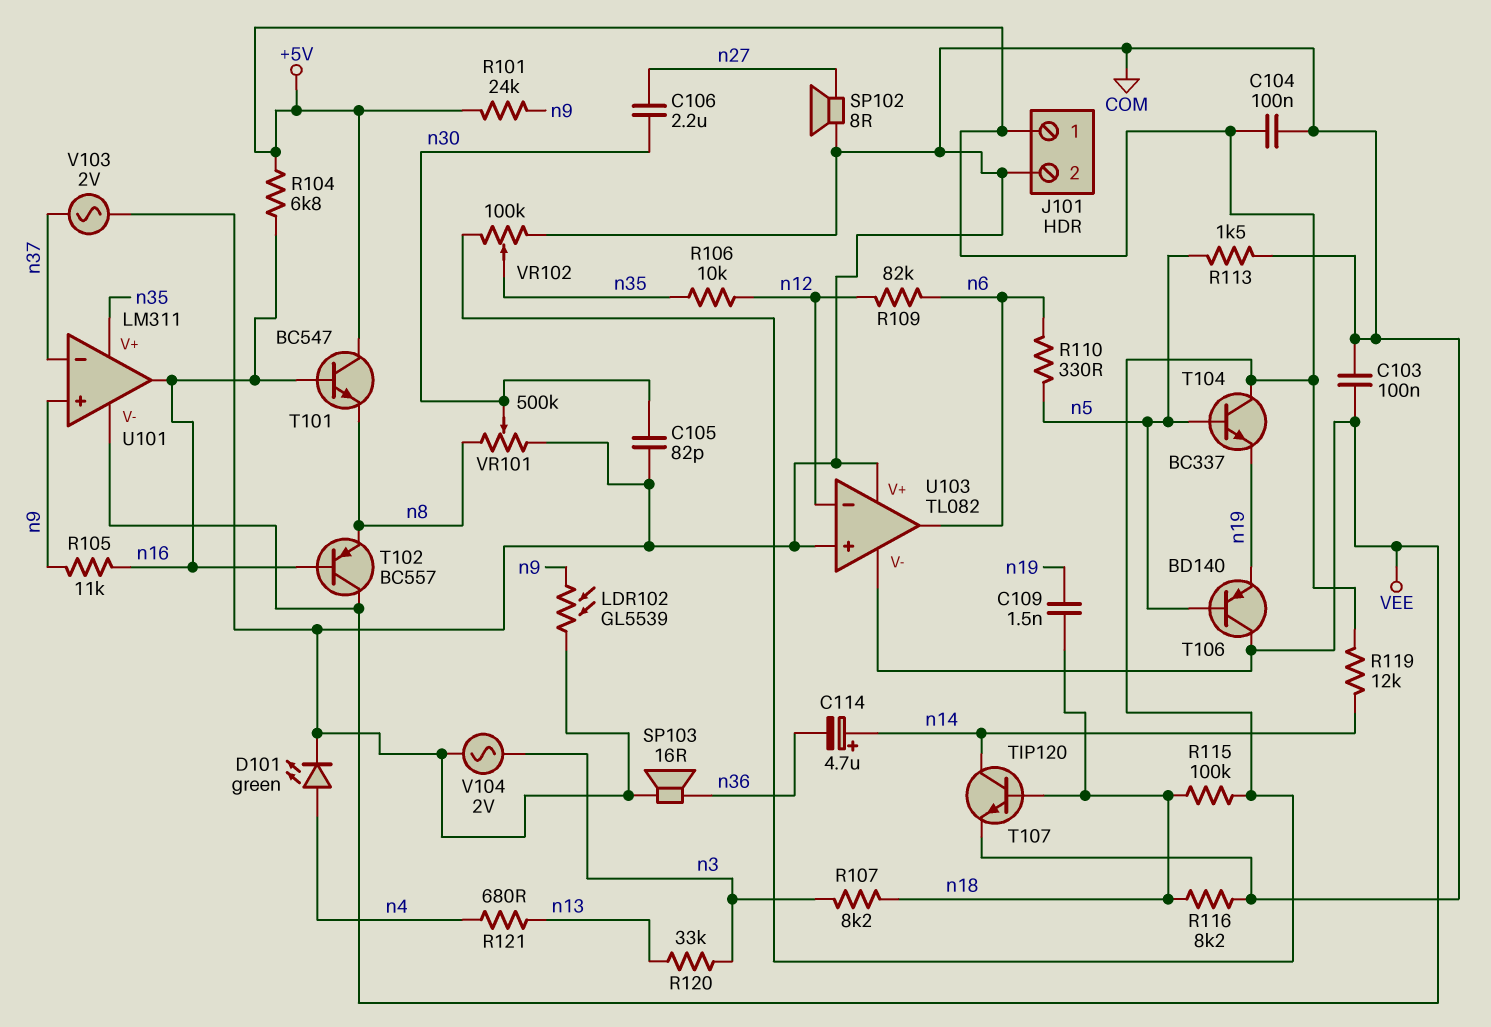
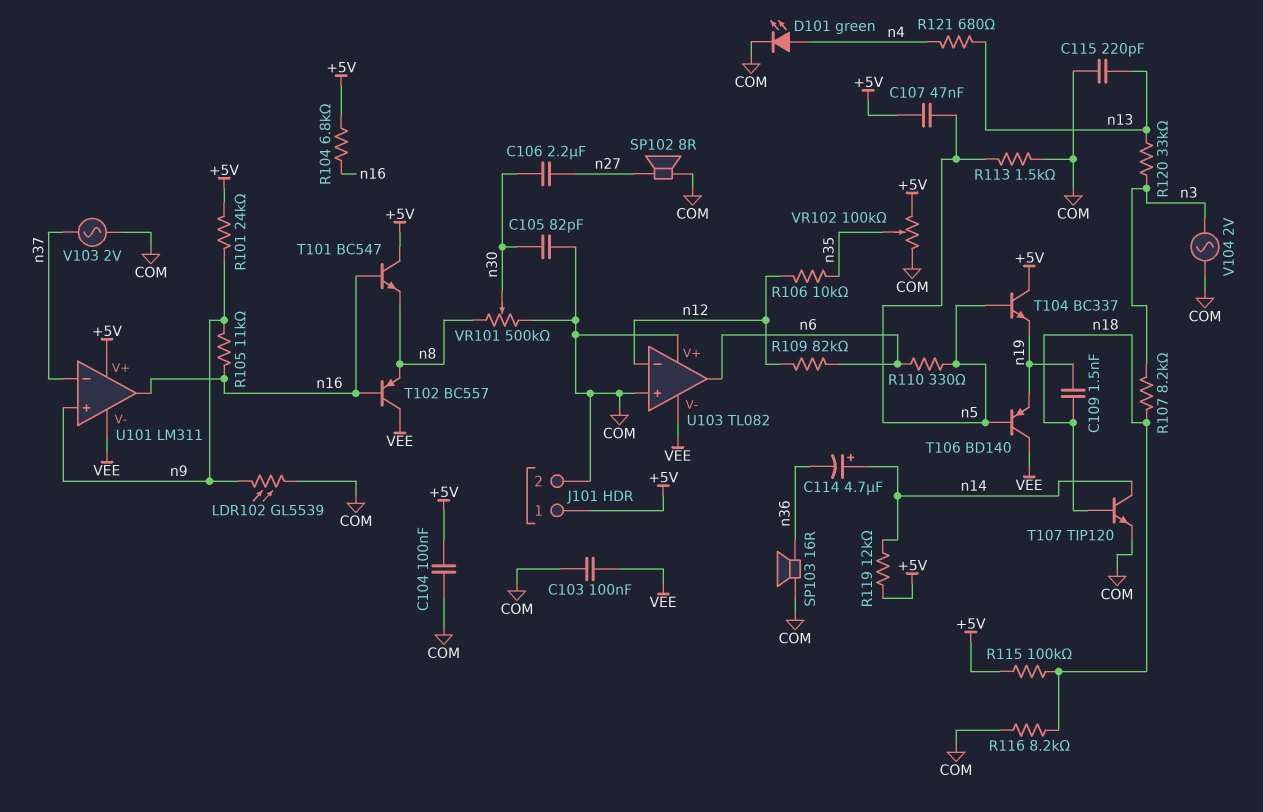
C107: none -> 47nF (+5V, n5)
C115: none -> 220pF (COM, n13)
U101 pin V+: n35 -> +5V

